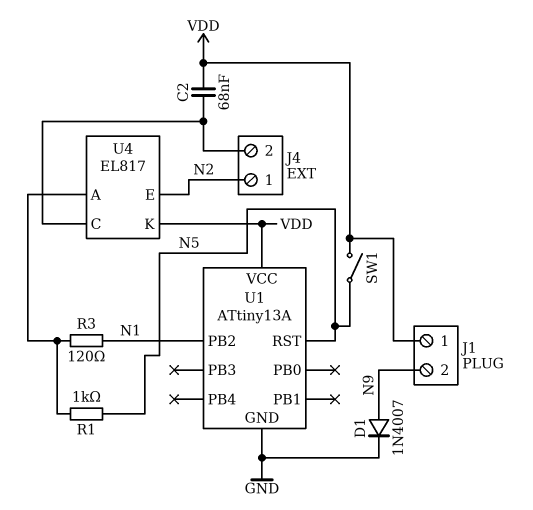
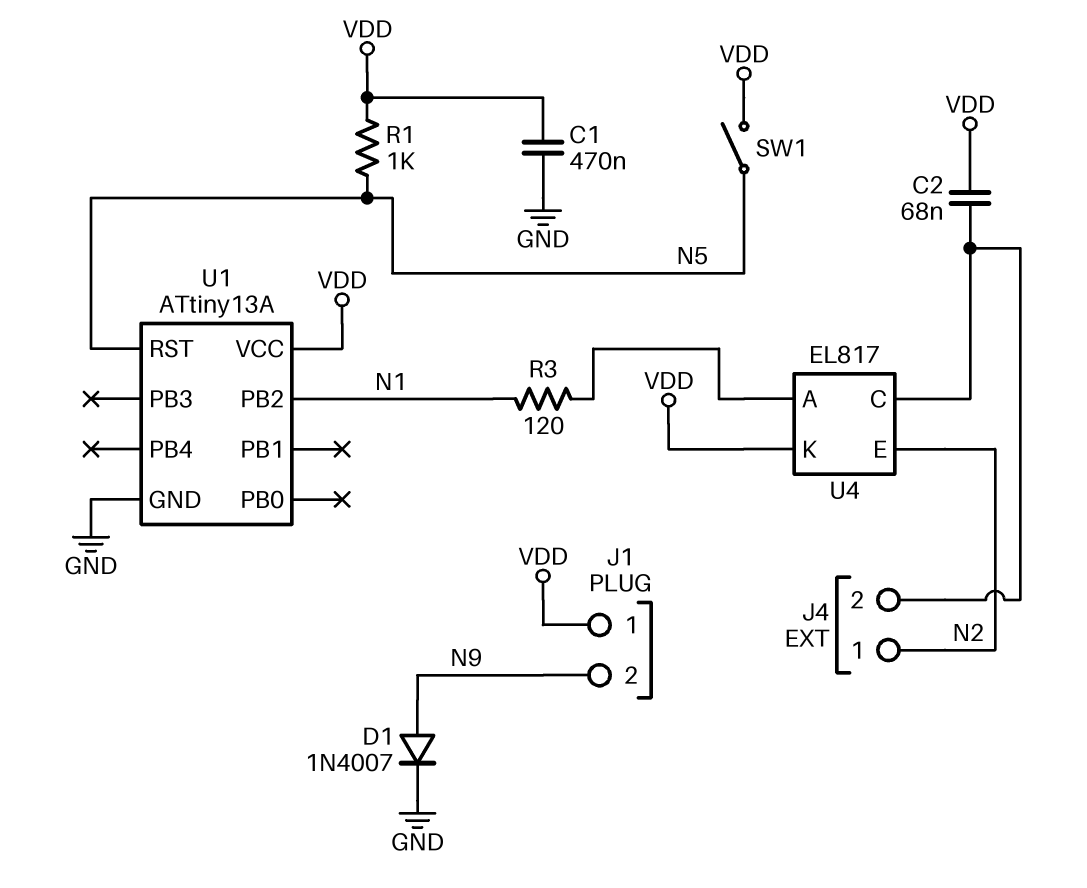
C1: none -> 470nF (GND, VDD)
R1: 1k (N5, U4/A) -> 1k (N5, VDD)

